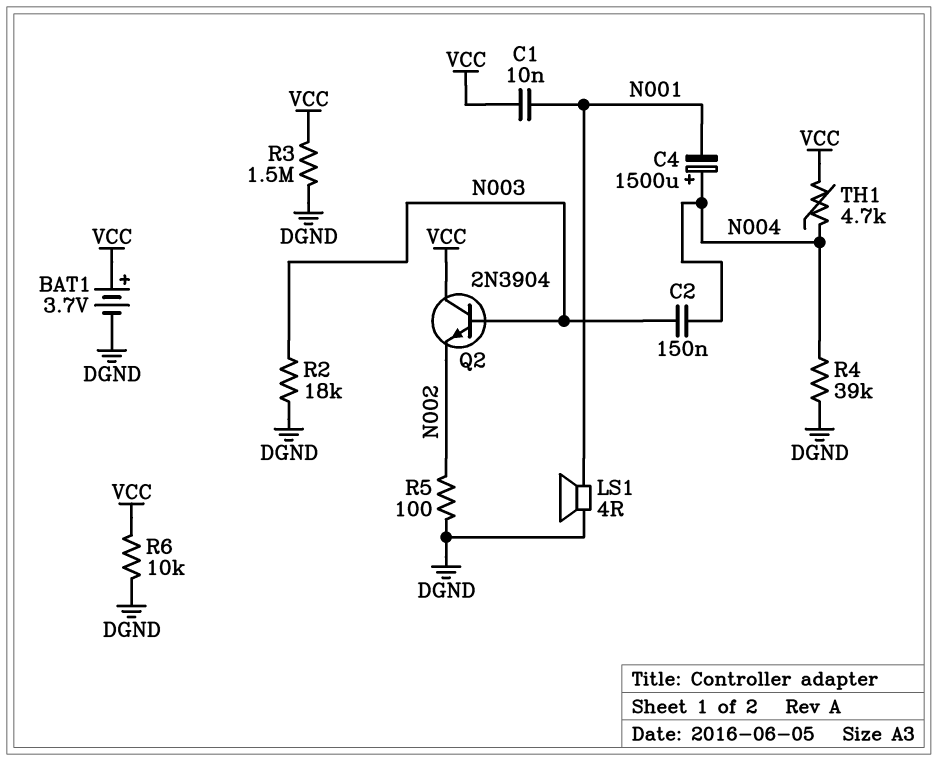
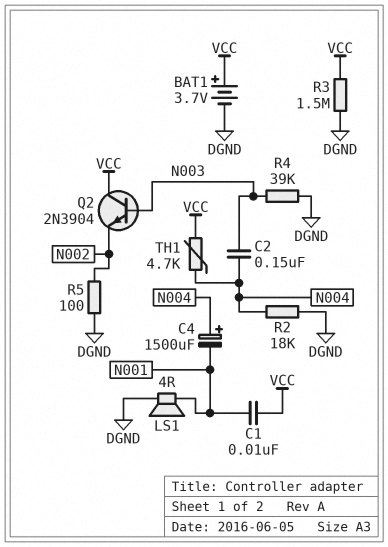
R2: 18k (DGND, N003) -> 18k (DGND, N004)
R4: 39k (DGND, N004) -> 39k (DGND, N003)
R6: 10k (DGND, VCC) -> none

